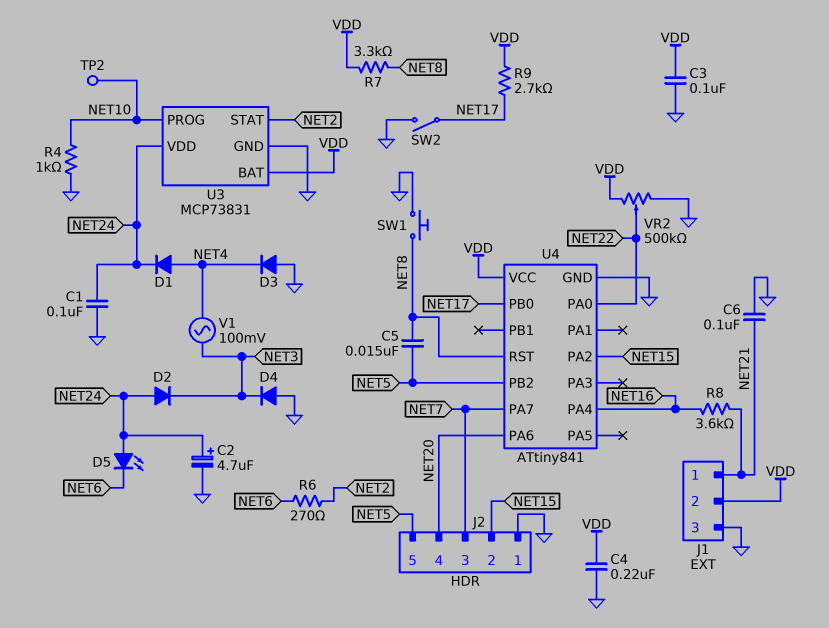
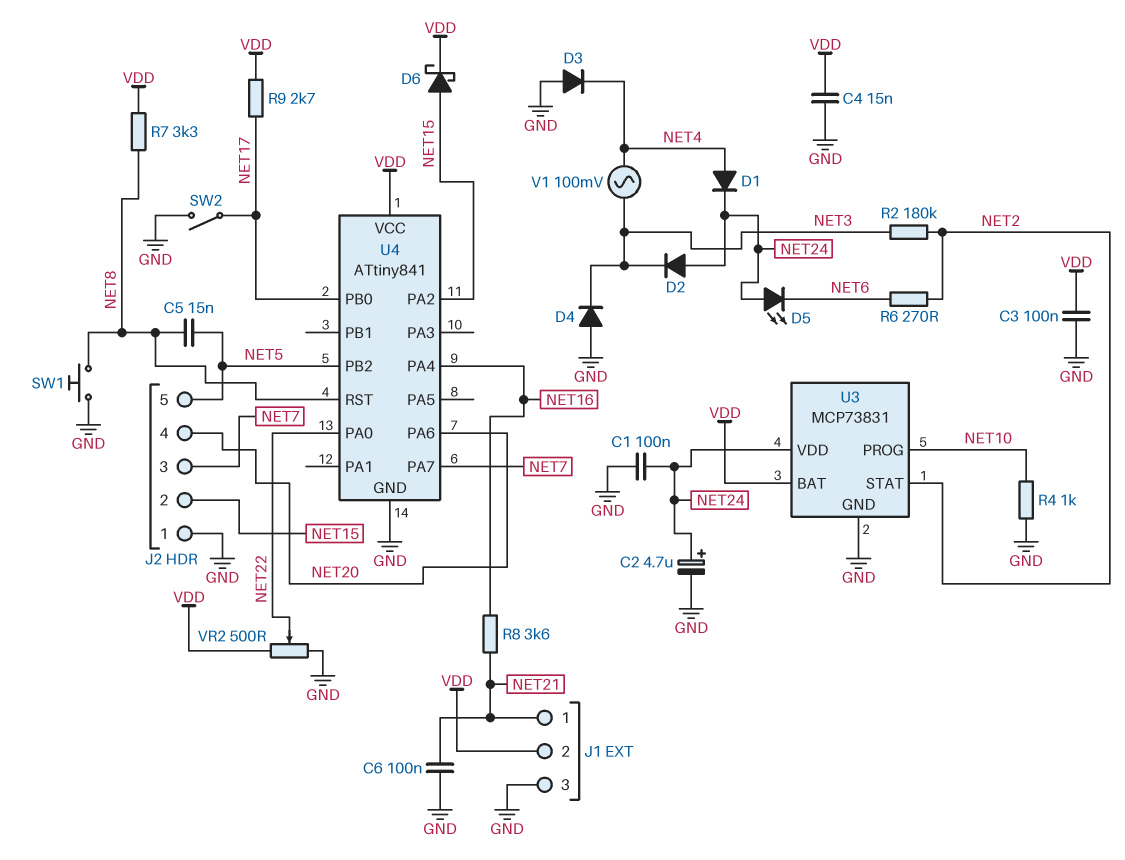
C4: 220nF (GND, VDD) -> 15nF (GND, VDD)
D6: none -> schottky (A NET15, K VDD)
R2: none -> 180k (NET2, NET3)
TP2: test point (NET10) -> none
VR2: 500k (GND, VDD, wiper NET22) -> 500 (GND, VDD, wiper NET22)

